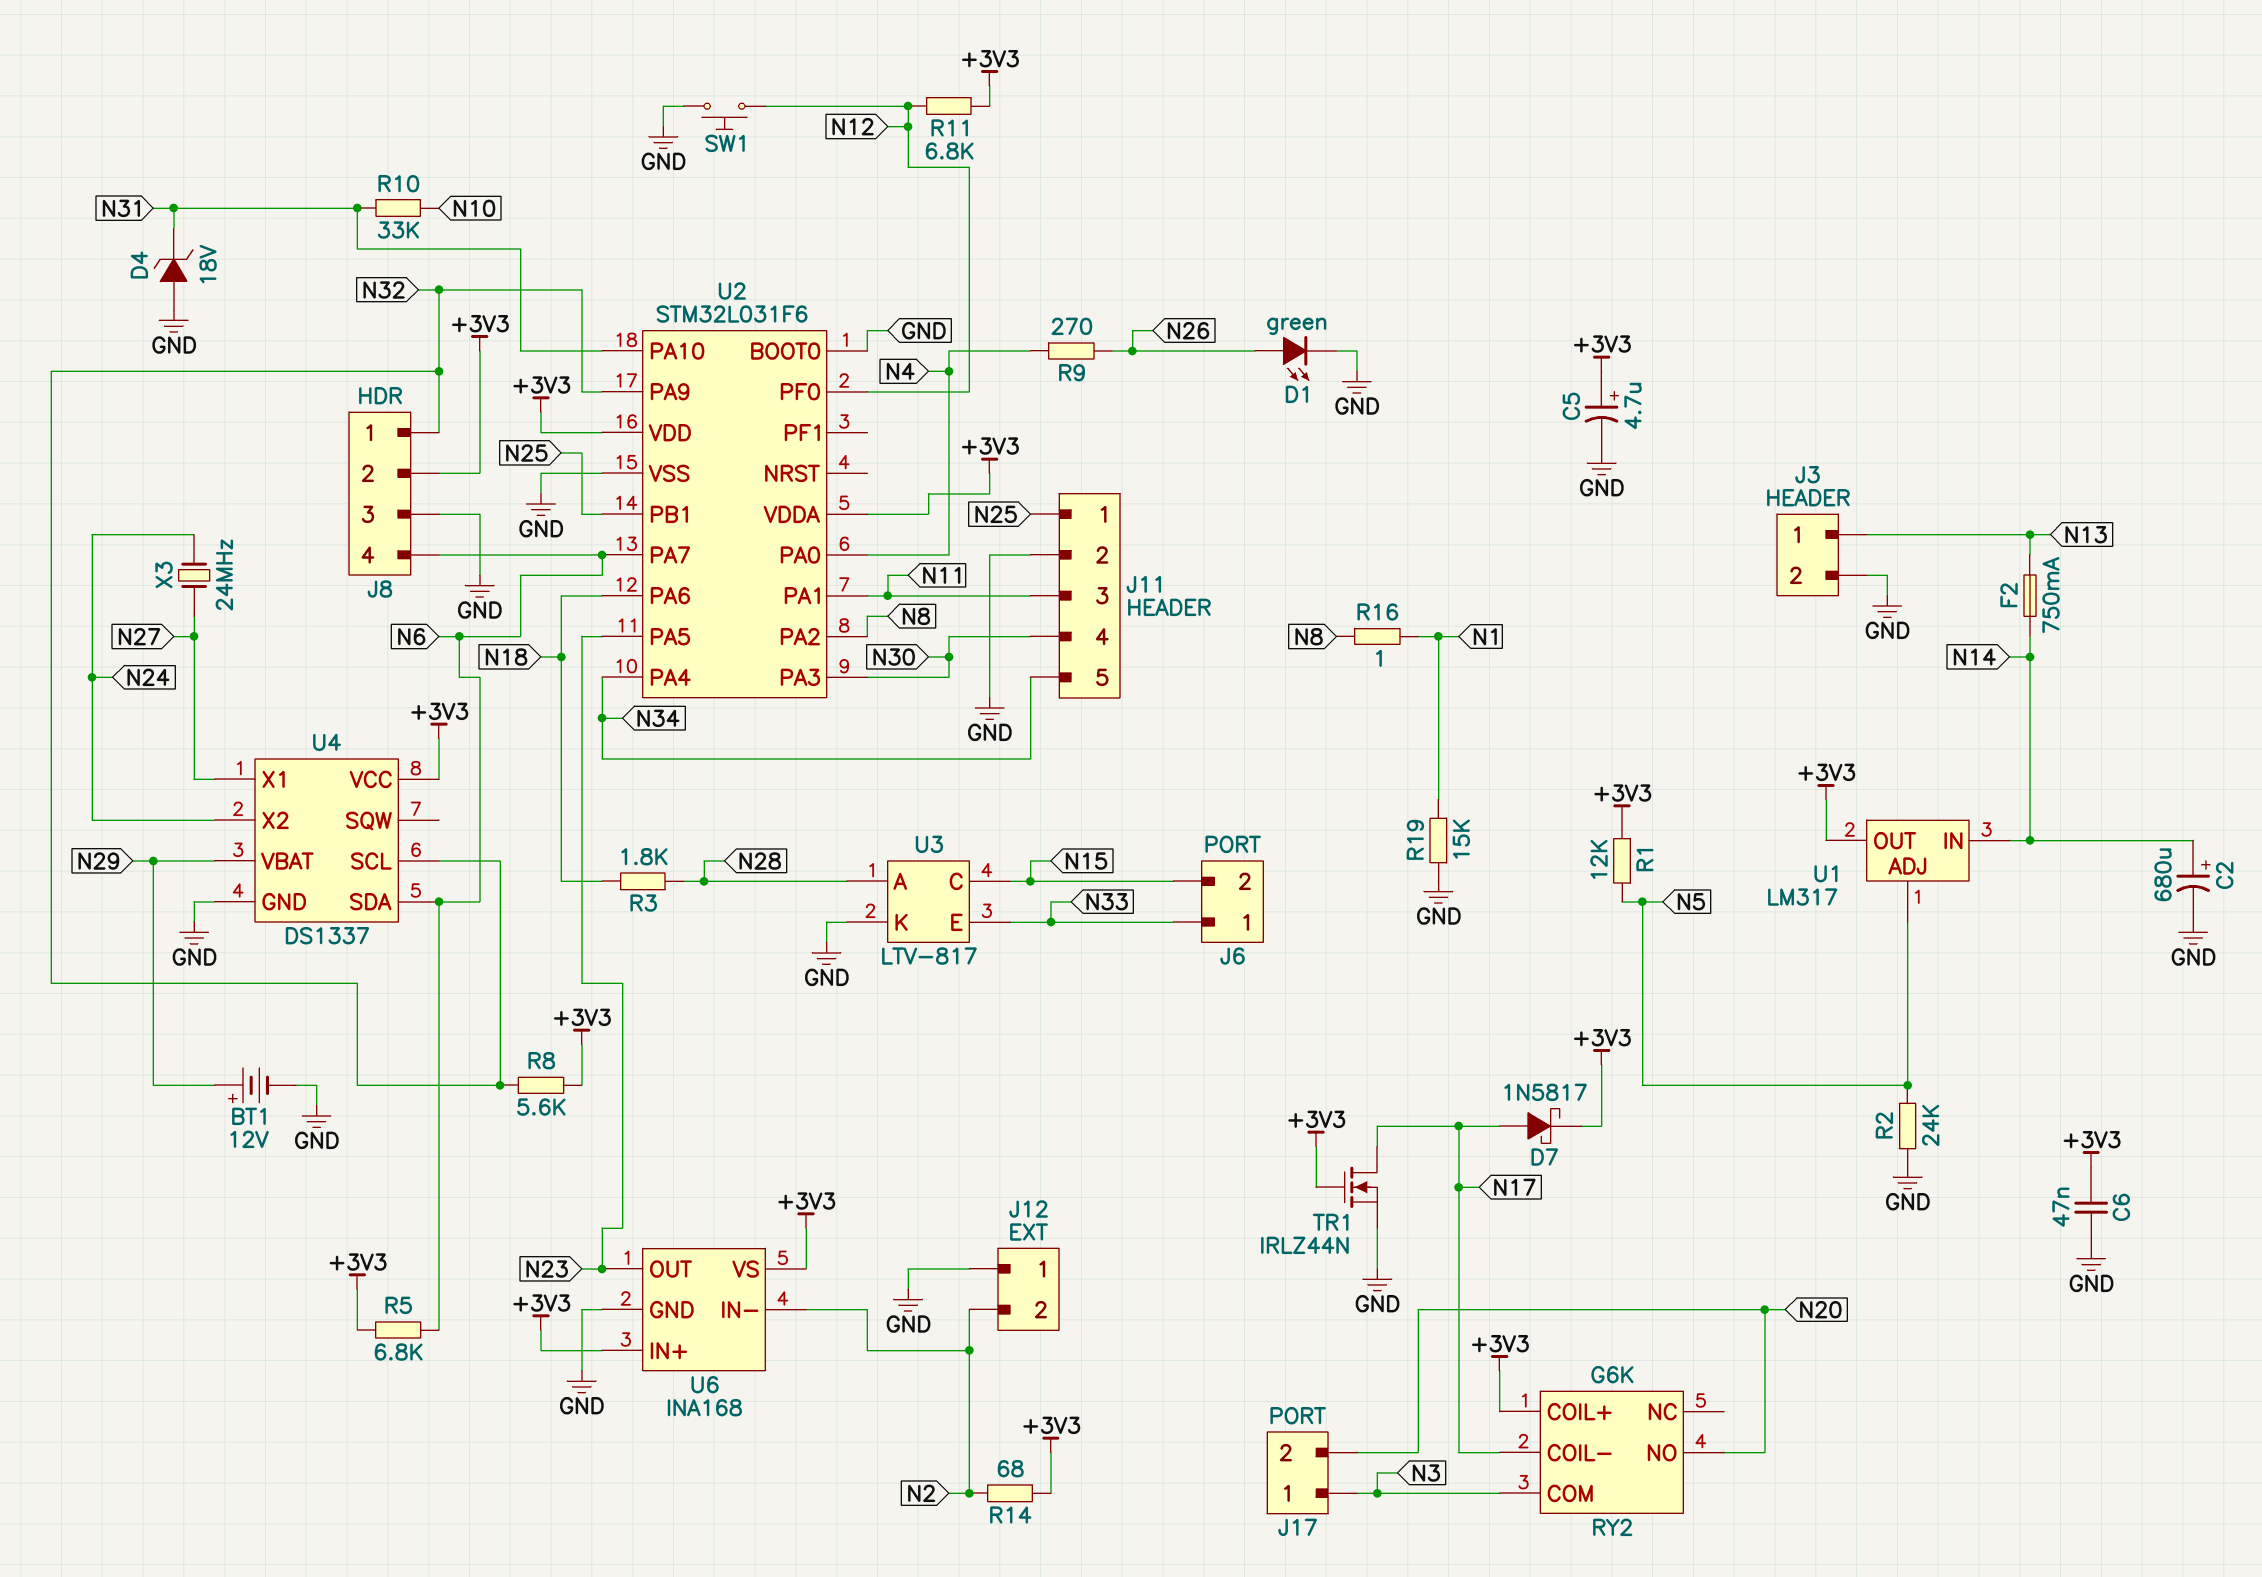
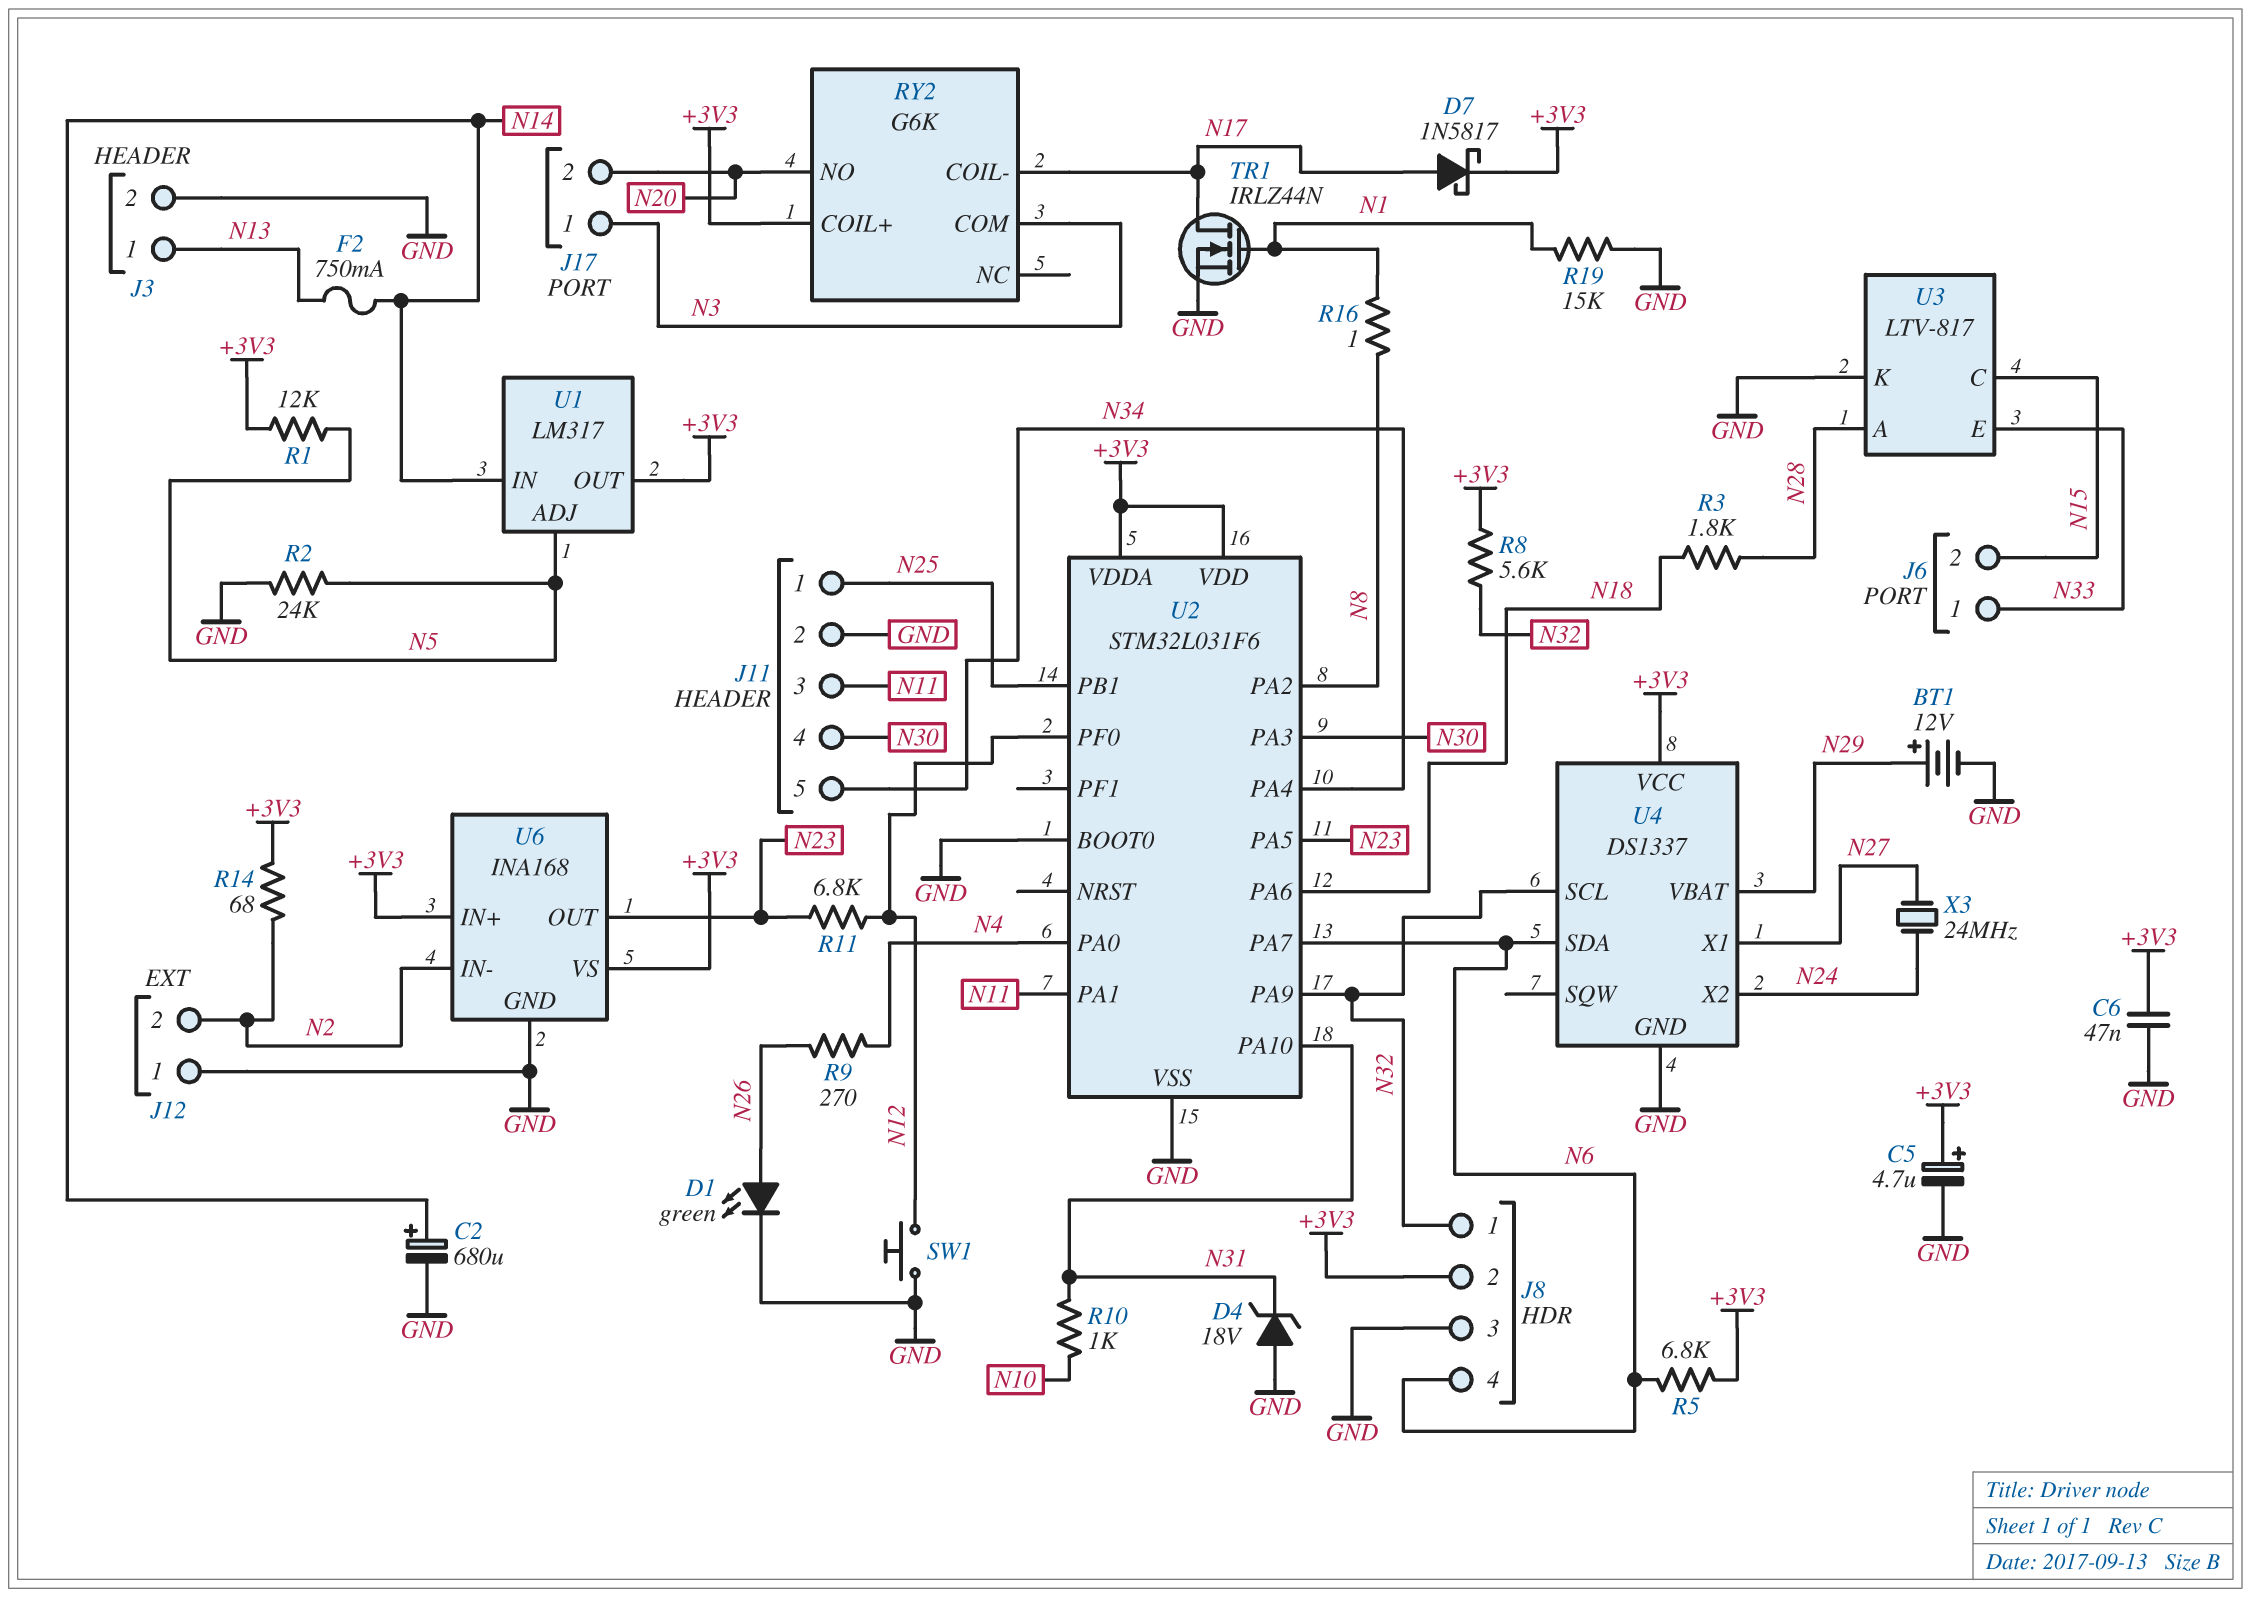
R10: 33k (N10, N31) -> 1k (N10, N31)
R11: 6.8k (+3V3, N12) -> 6.8k (N12, N23)
TR1: NMOS IRLZ44N (G +3V3, D N17, S GND) -> NMOS IRLZ44N (G N1, D N17, S GND)

